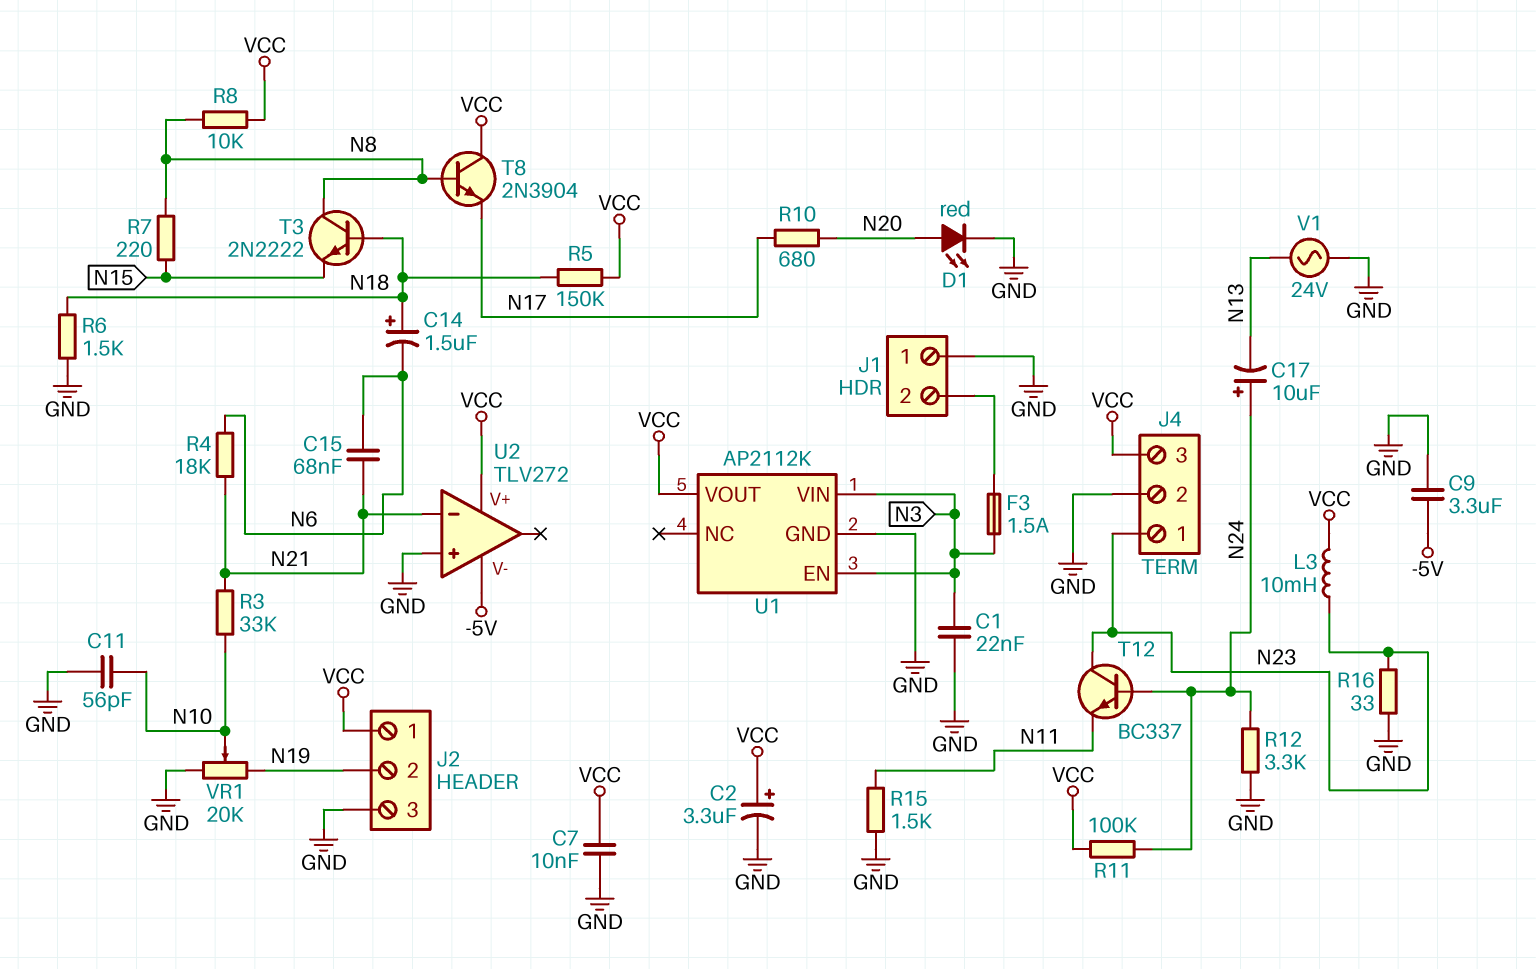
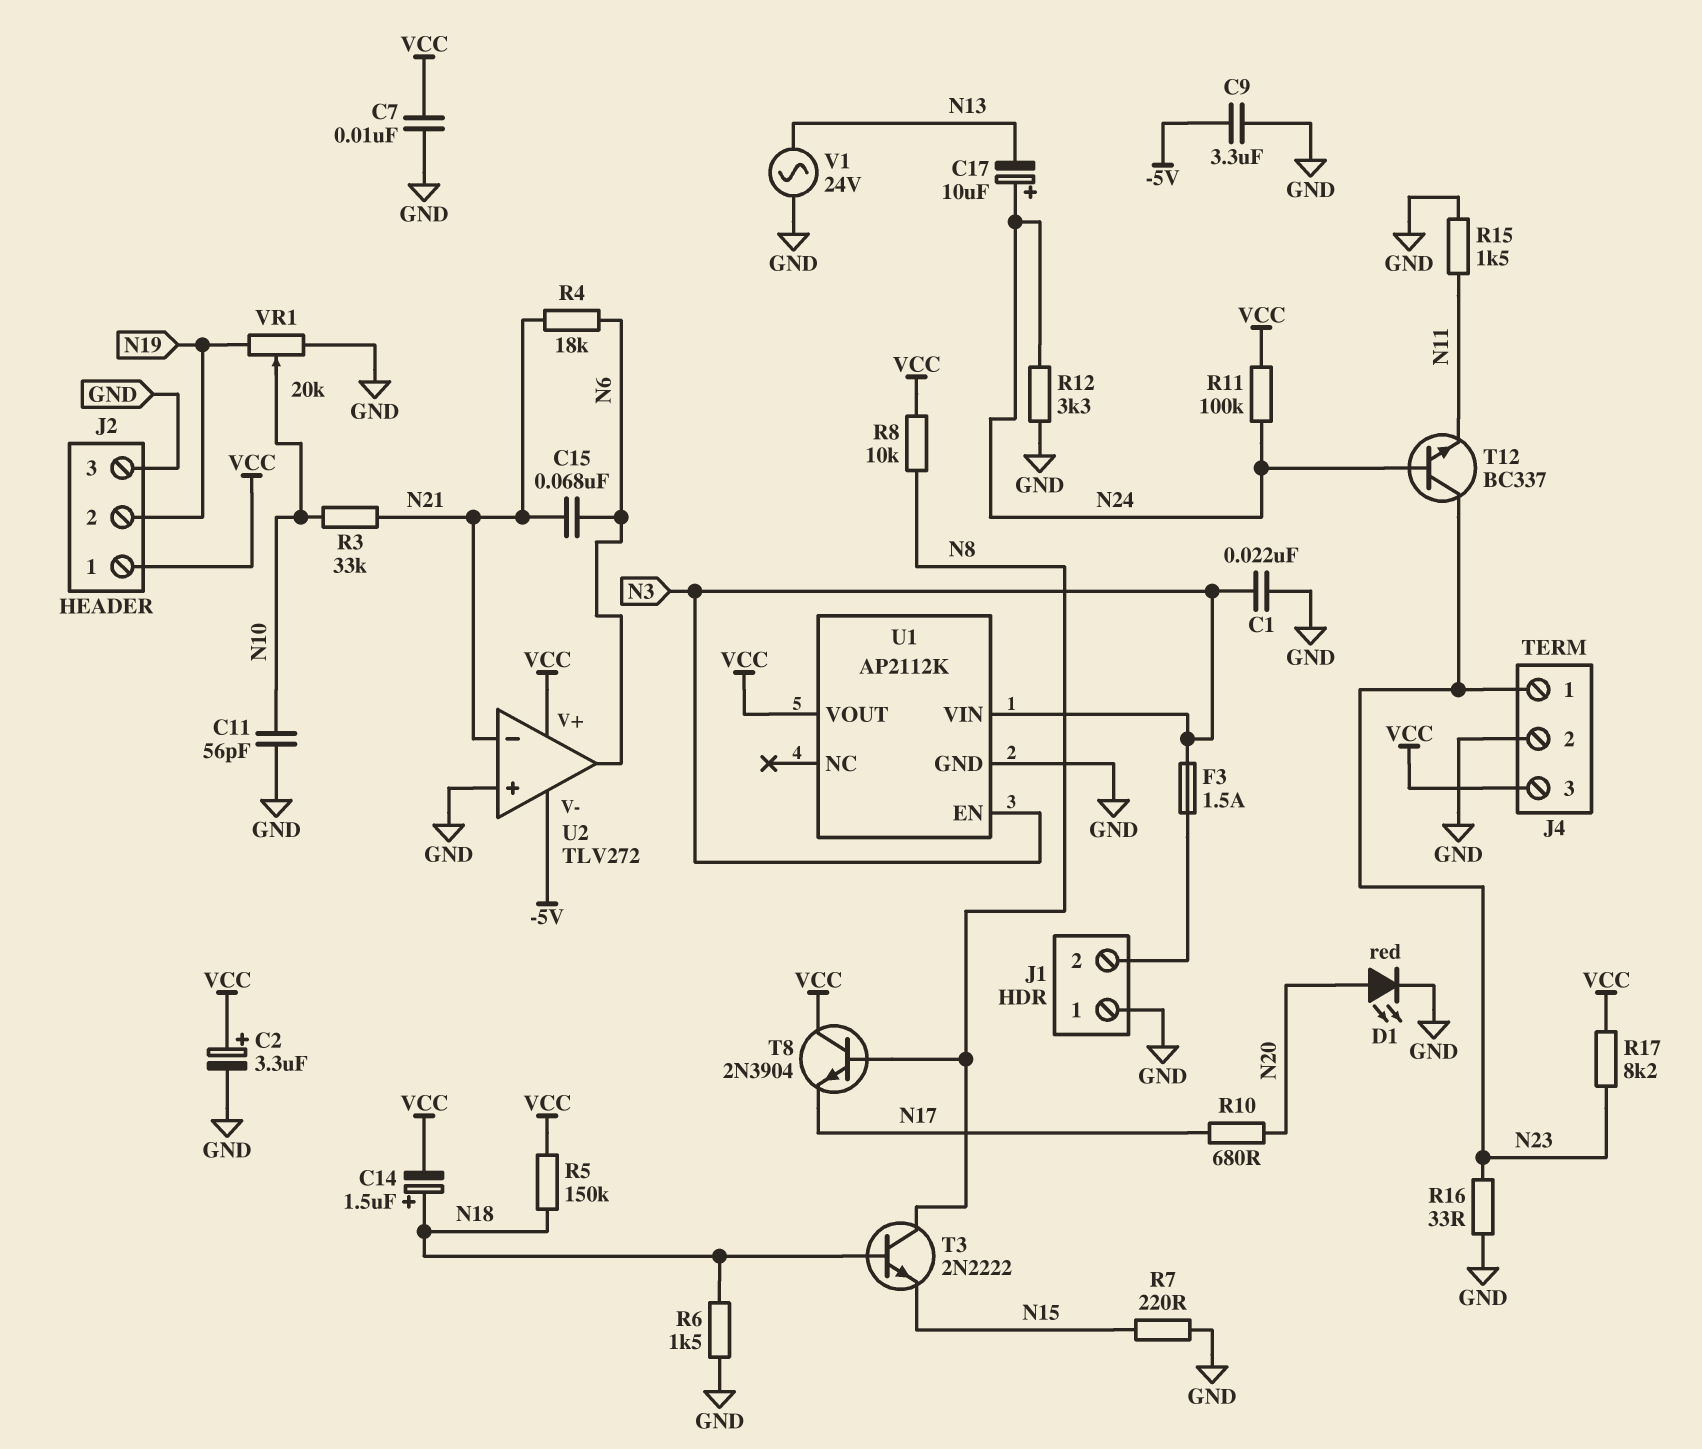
C14: 1.5uF (plus N18, minus N6) -> 1.5uF (plus N18, minus VCC)
L3: 10mH (N23, VCC) -> none
R7: 220 (N8, N15) -> 220 (GND, N15)
R17: none -> 8.2k (N23, VCC)
U2 pin out: none -> N6

